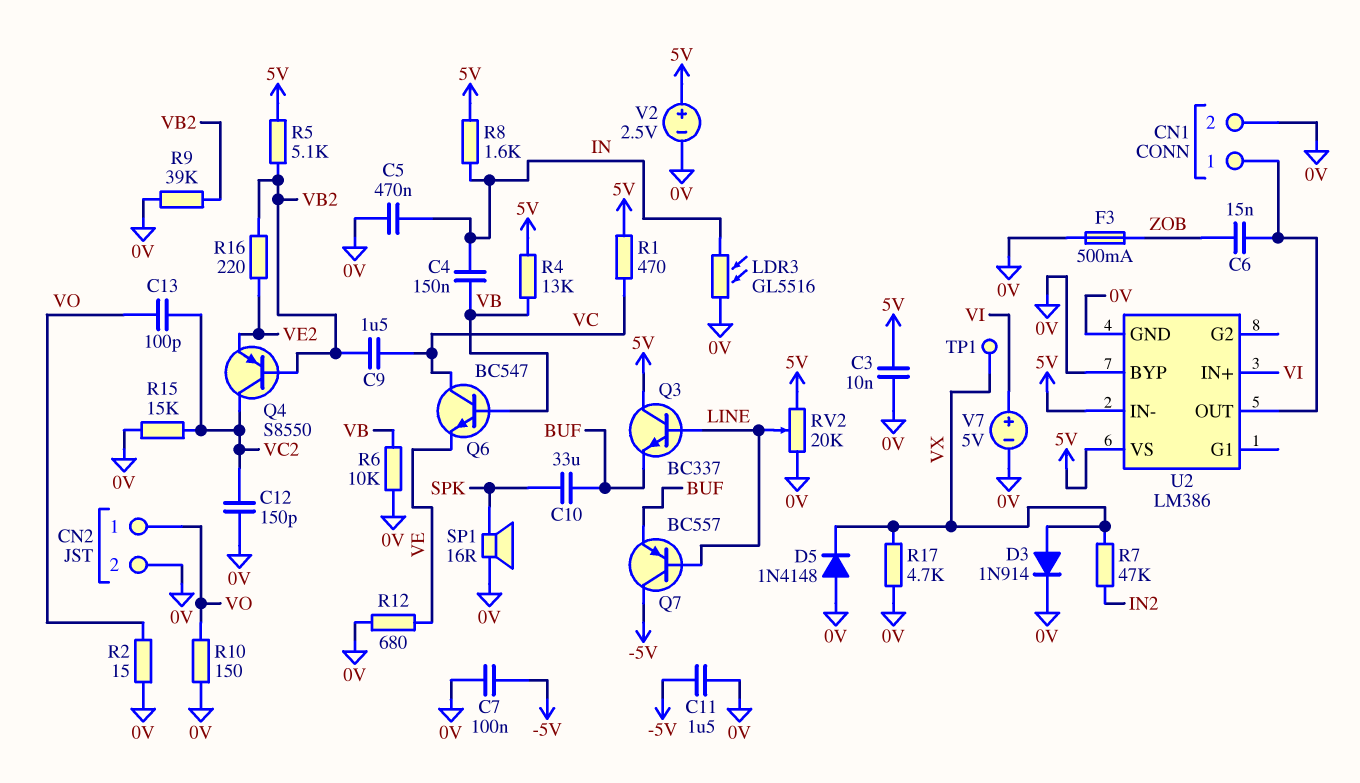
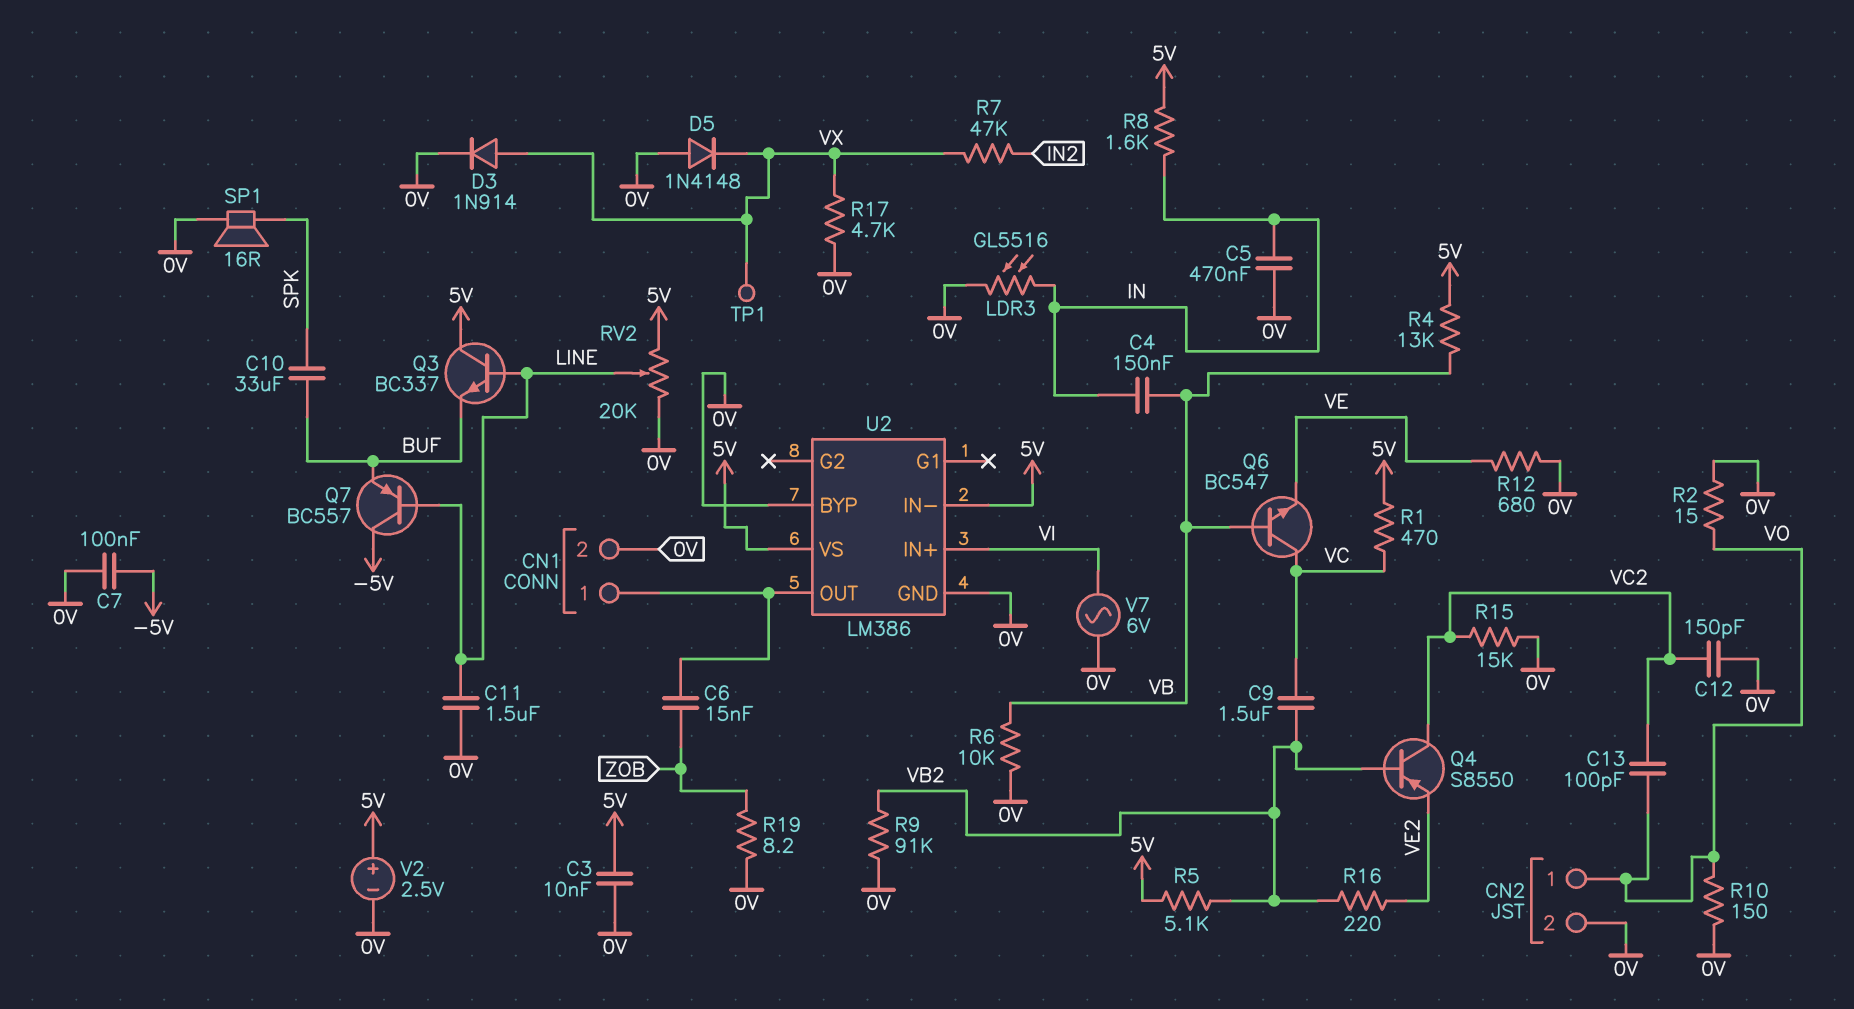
C11: 1.5uF (-5V, 0V) -> 1.5uF (0V, LINE)
F3: 500mA (0V, ZOB) -> none
R9: 39k (0V, VB2) -> 91k (0V, VB2)
R19: none -> 8.2 (0V, ZOB)
V7: 5V (plus VI, minus 0V) -> AC 6V (0V, VI)

